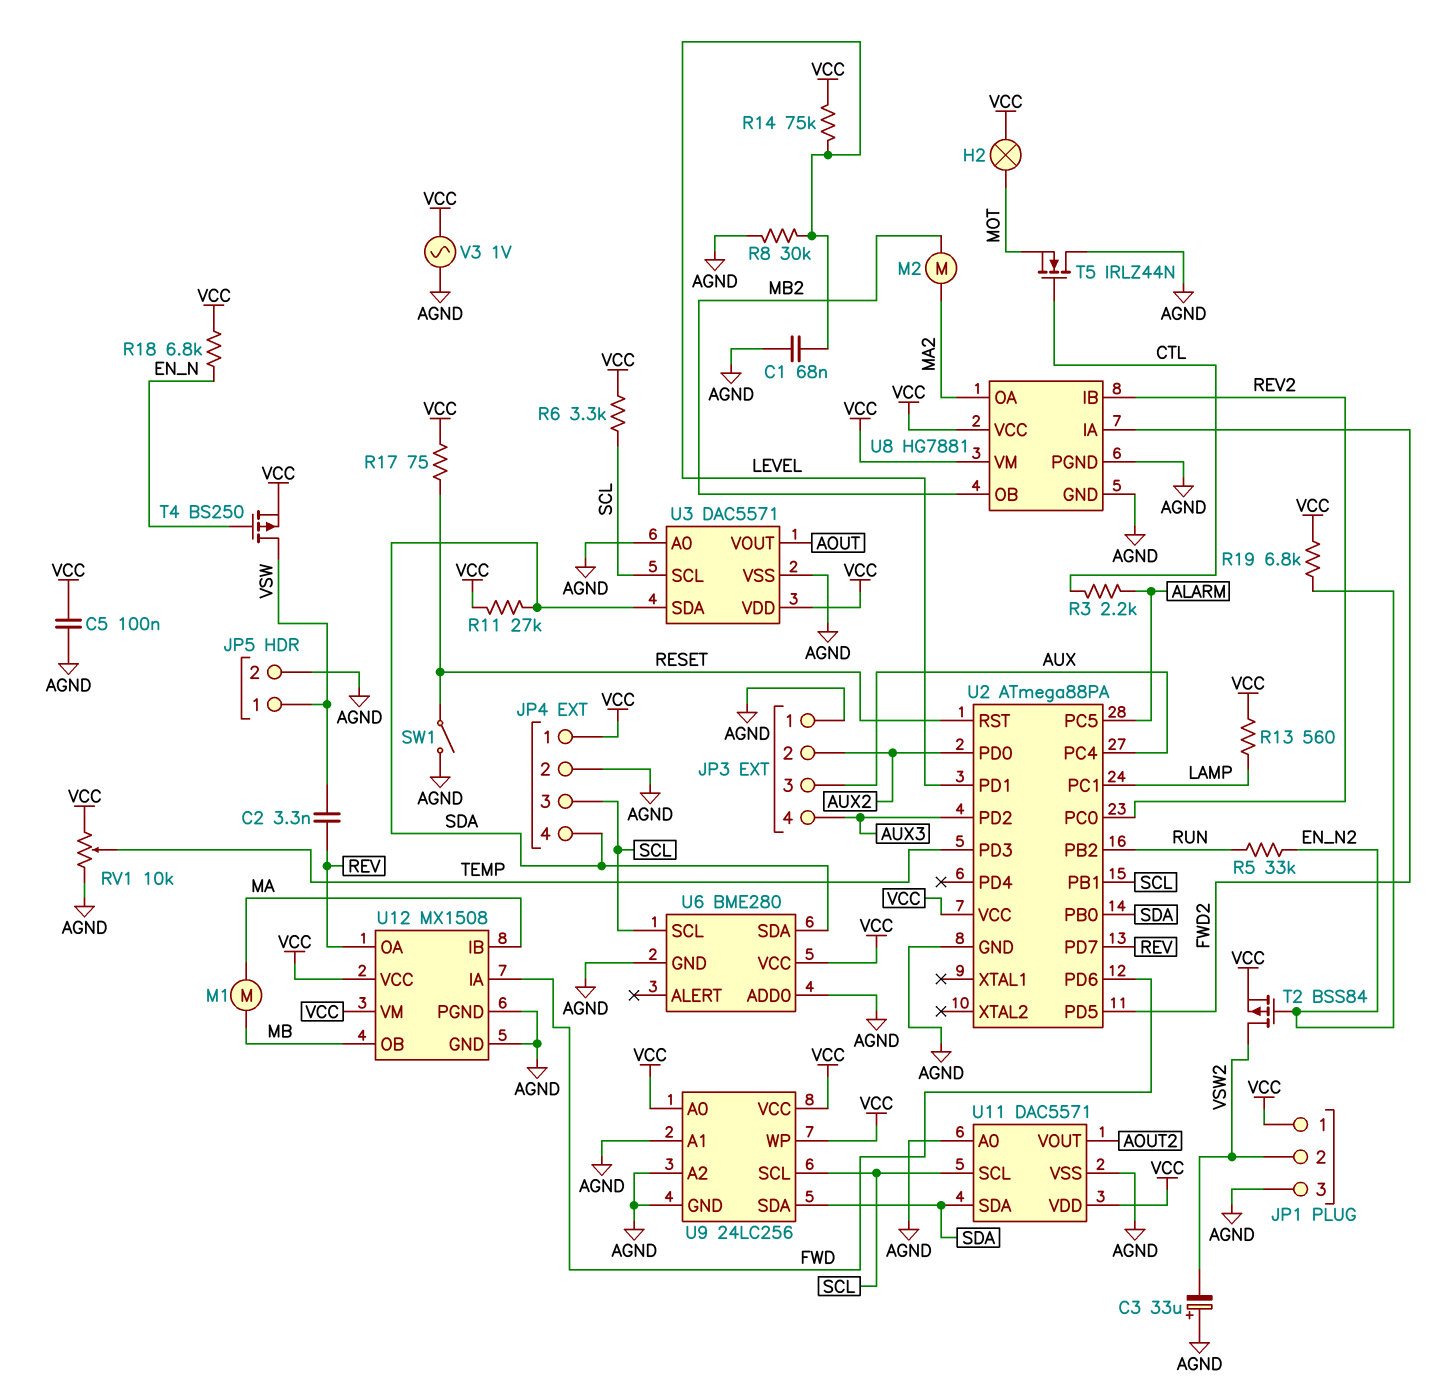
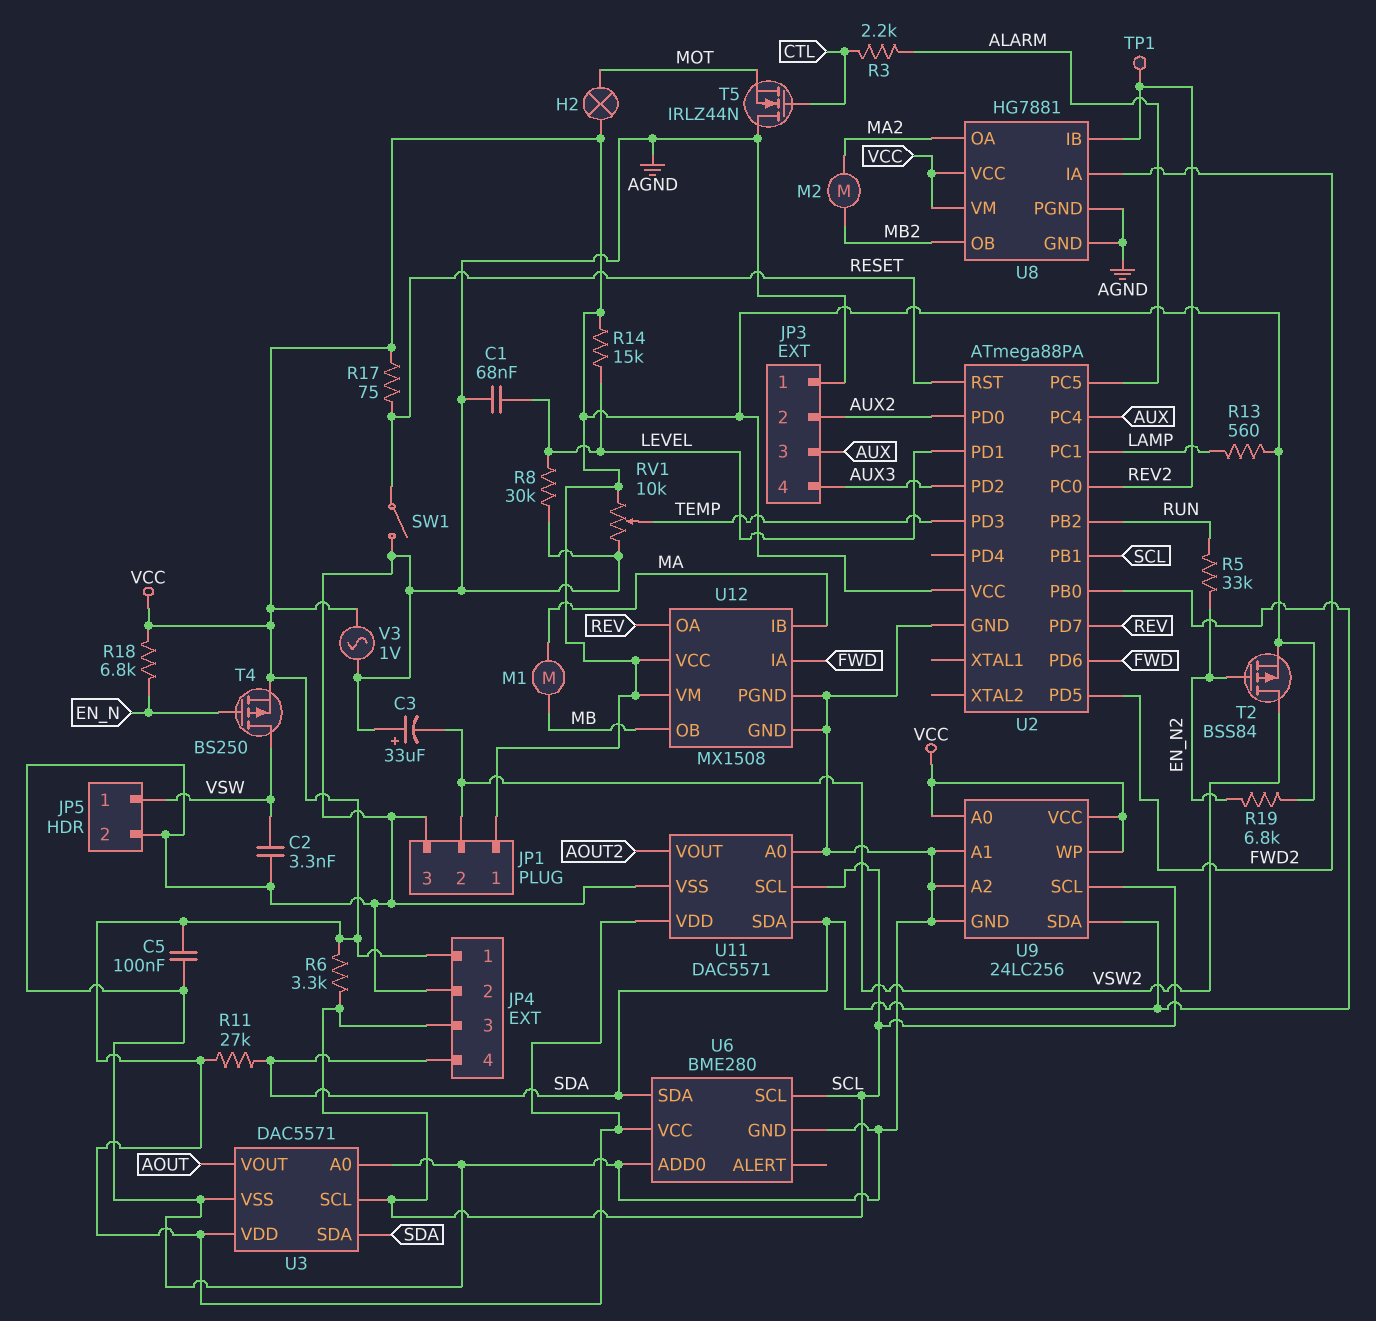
C2: 3.3nF (REV, VSW) -> 3.3nF (AGND, VSW)
R14: 75k (LEVEL, VCC) -> 15k (LEVEL, VCC)
TP1: none -> test point (REV2)

